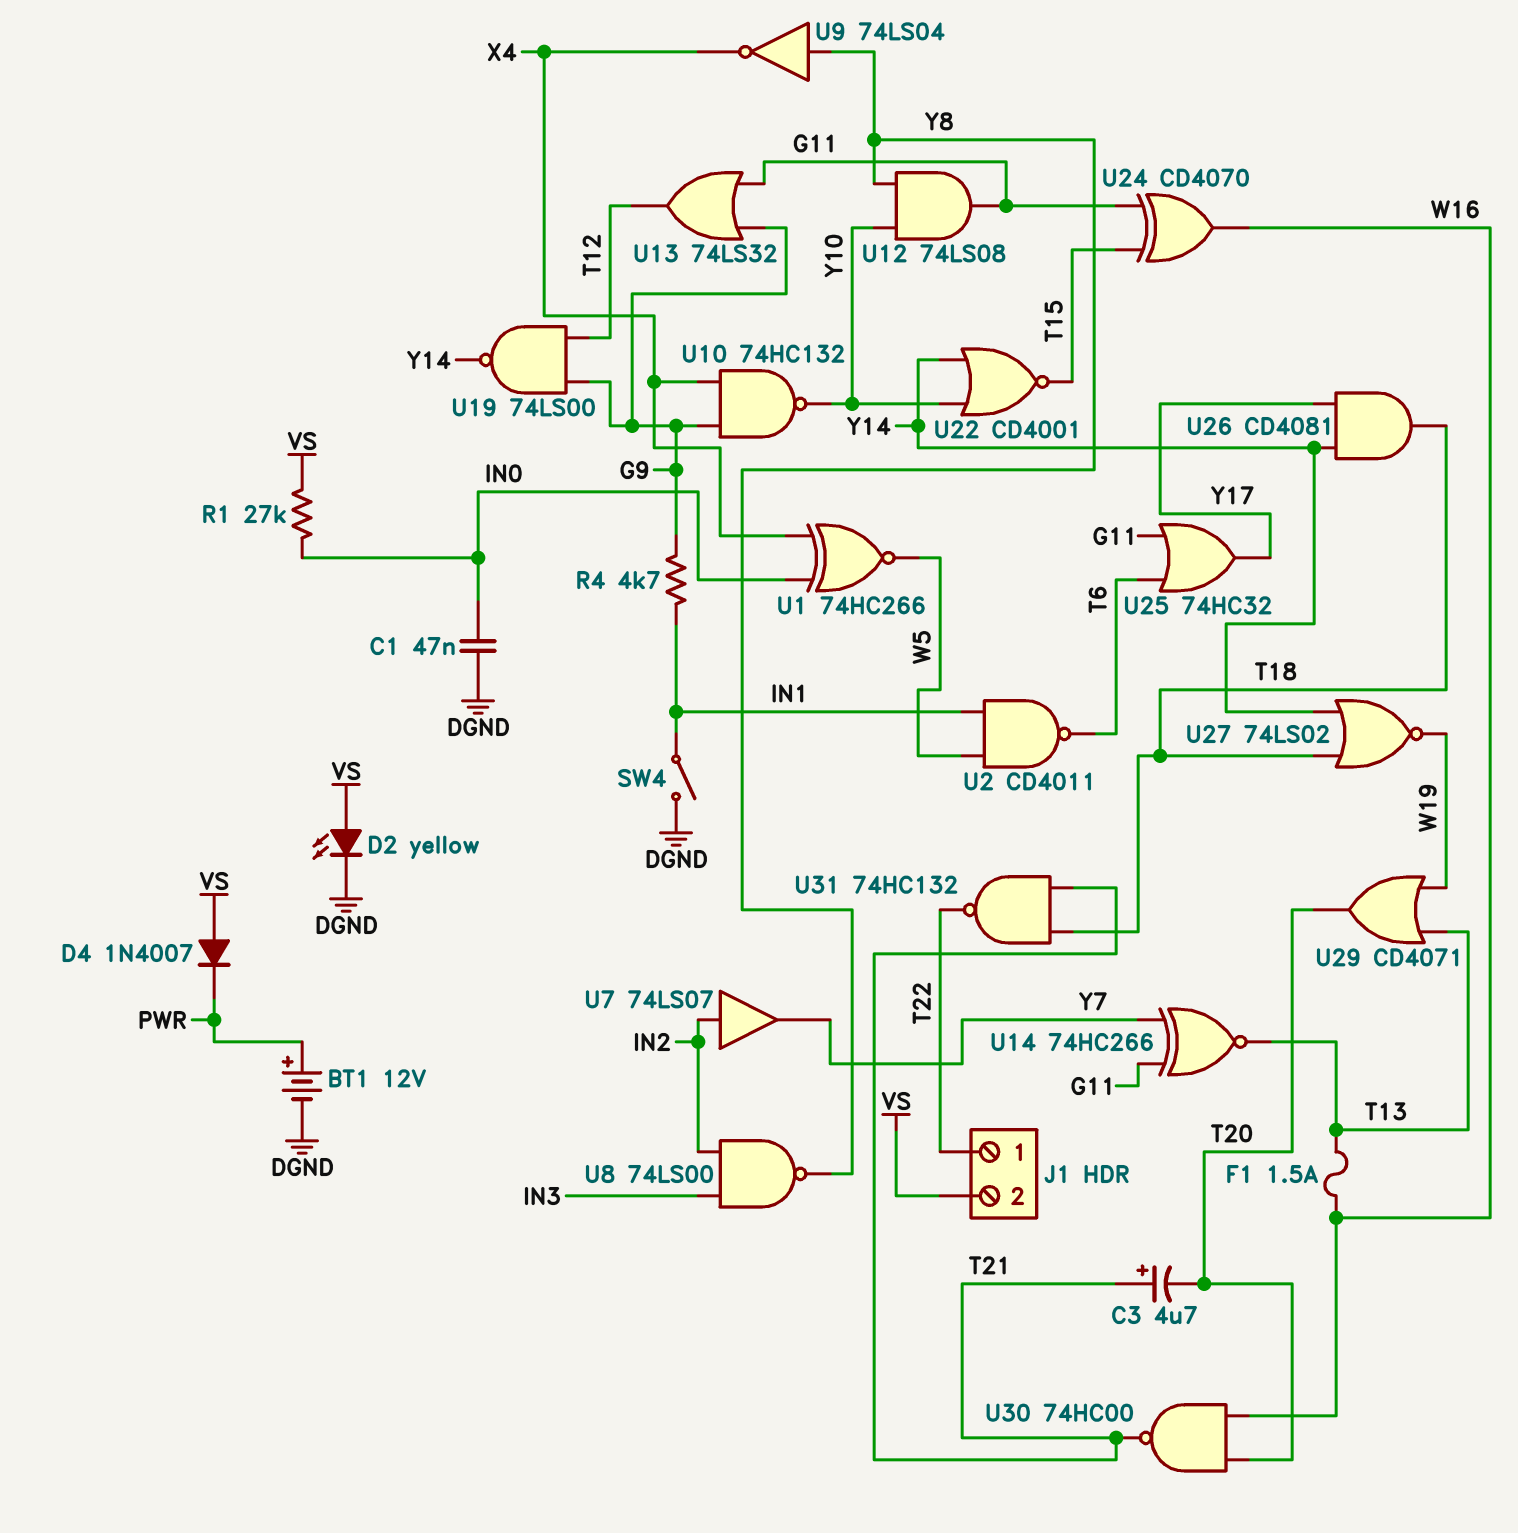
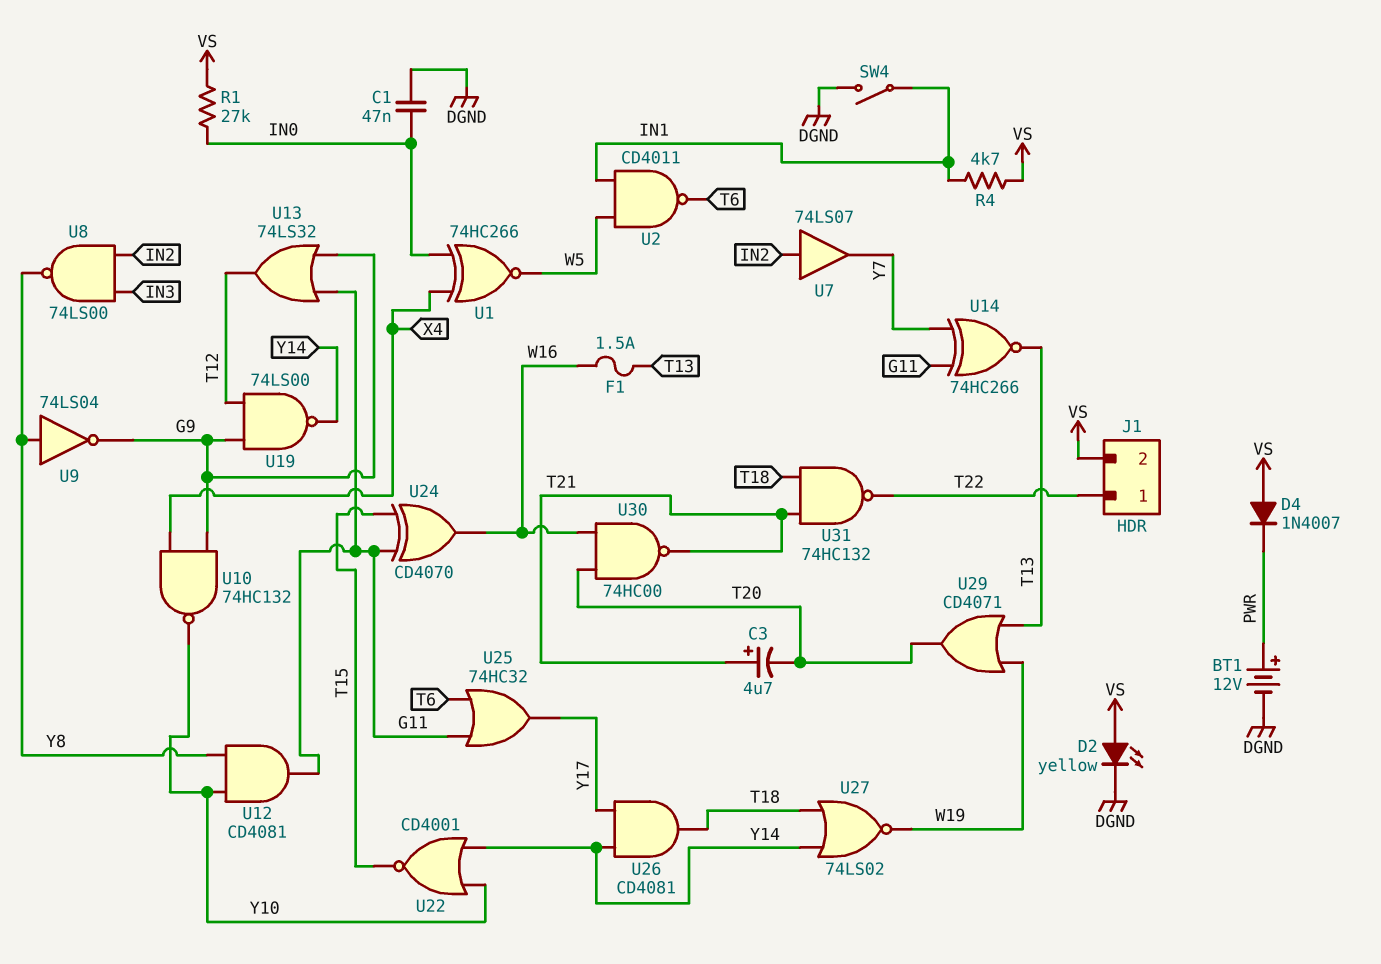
R4: 4.7k (G9, IN1) -> 4.7k (IN1, VS)
U9: NOT 74LS04 (in Y8, out X4) -> NOT 74LS04 (in Y8, out G9)
U12: AND 74LS08 (in Y8, in Y10, out G11) -> AND CD4081 (in Y8, in Y10, out G11)

